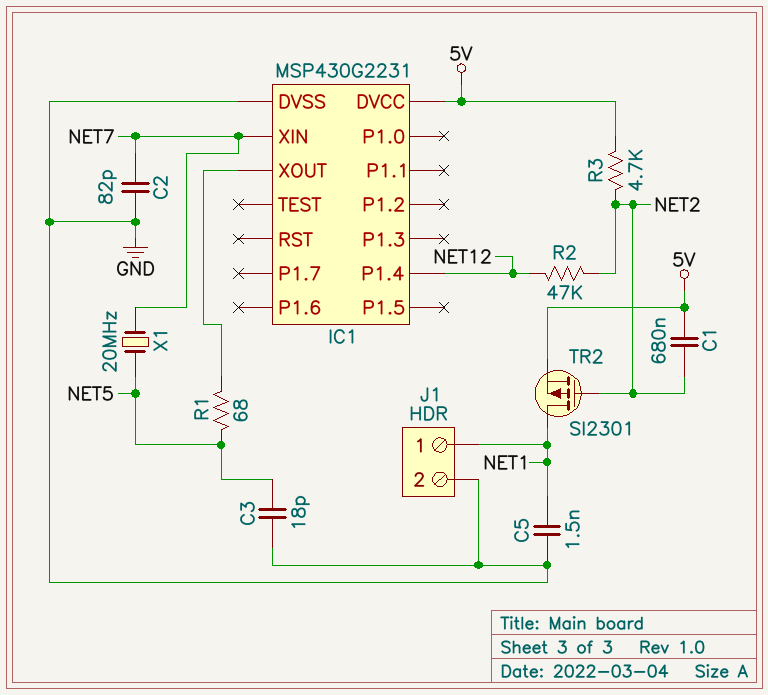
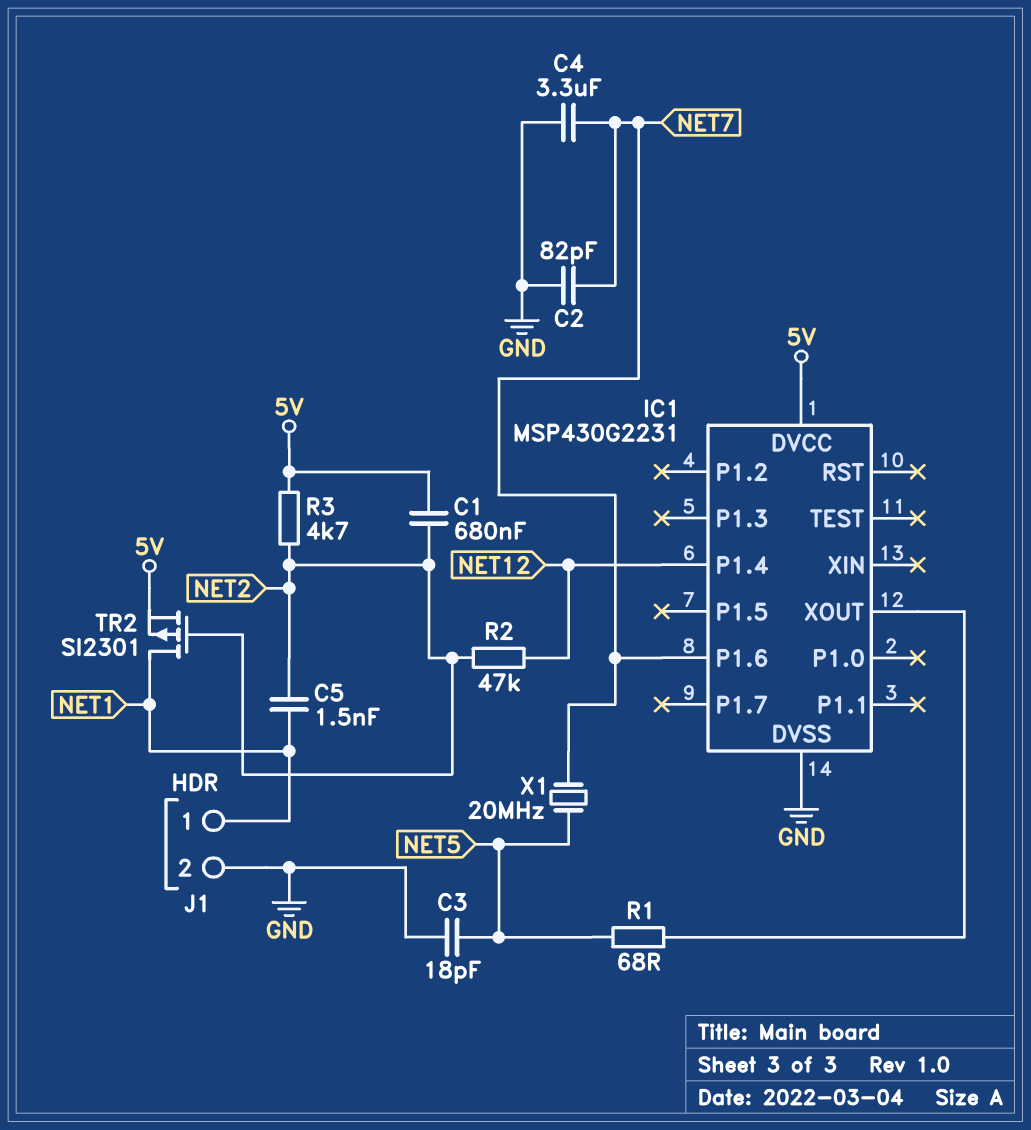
C4: none -> 3.3uF (GND, NET7)
C5: 1.5nF (GND, NET1) -> 1.5nF (NET1, NET2)
IC1 pin P1.6: none -> NET7
IC1 pin XIN: NET7 -> none

